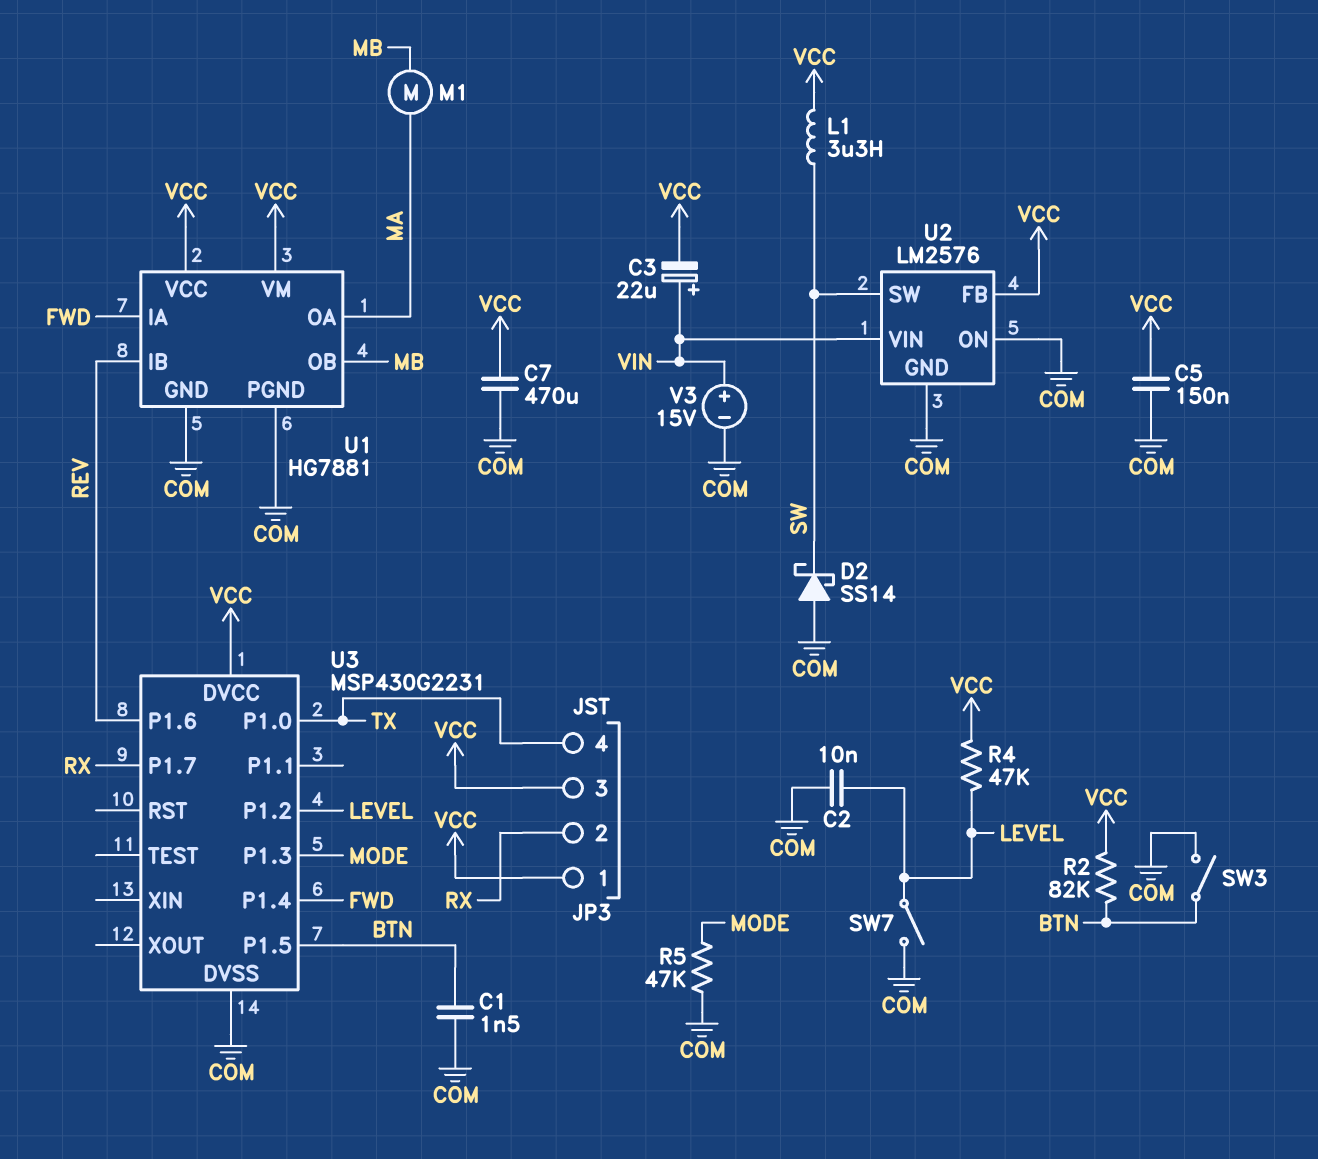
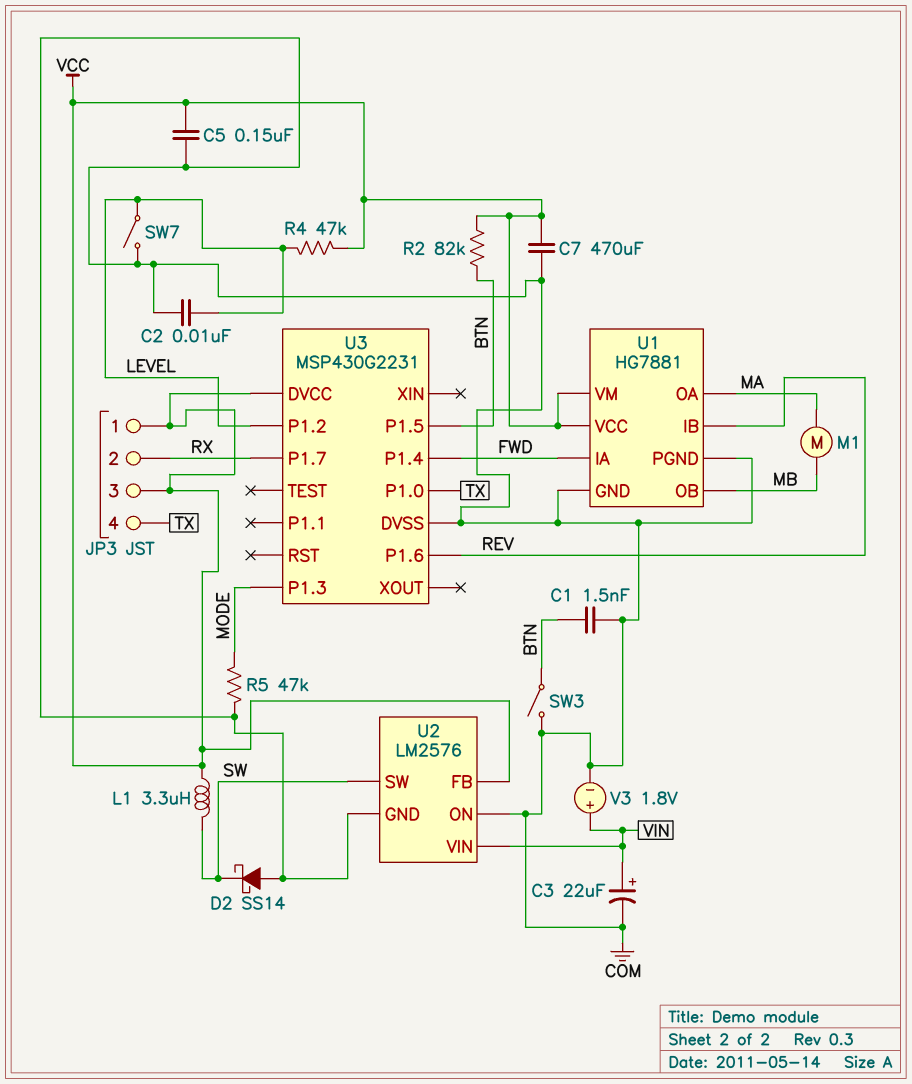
C3: 22uF (plus VIN, minus VCC) -> 22uF (plus VIN, minus COM)
V3: 15V (plus VIN, minus COM) -> 1.8V (plus VIN, minus COM)

